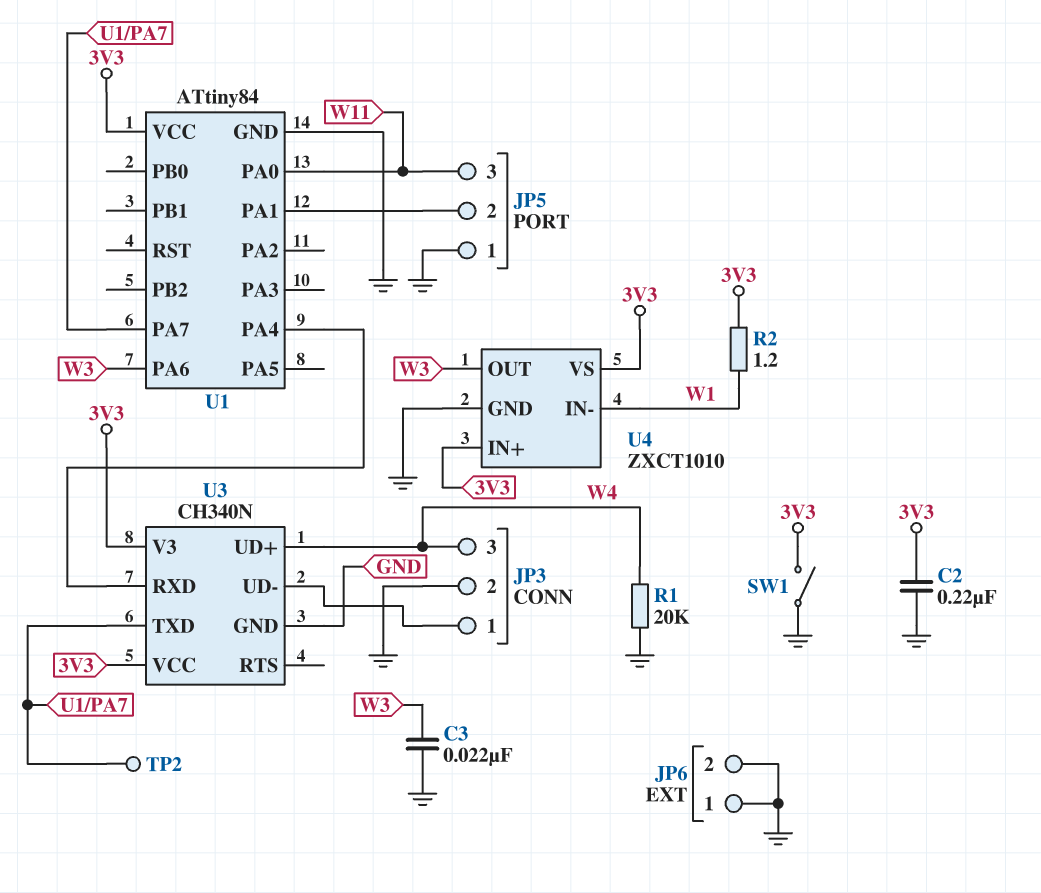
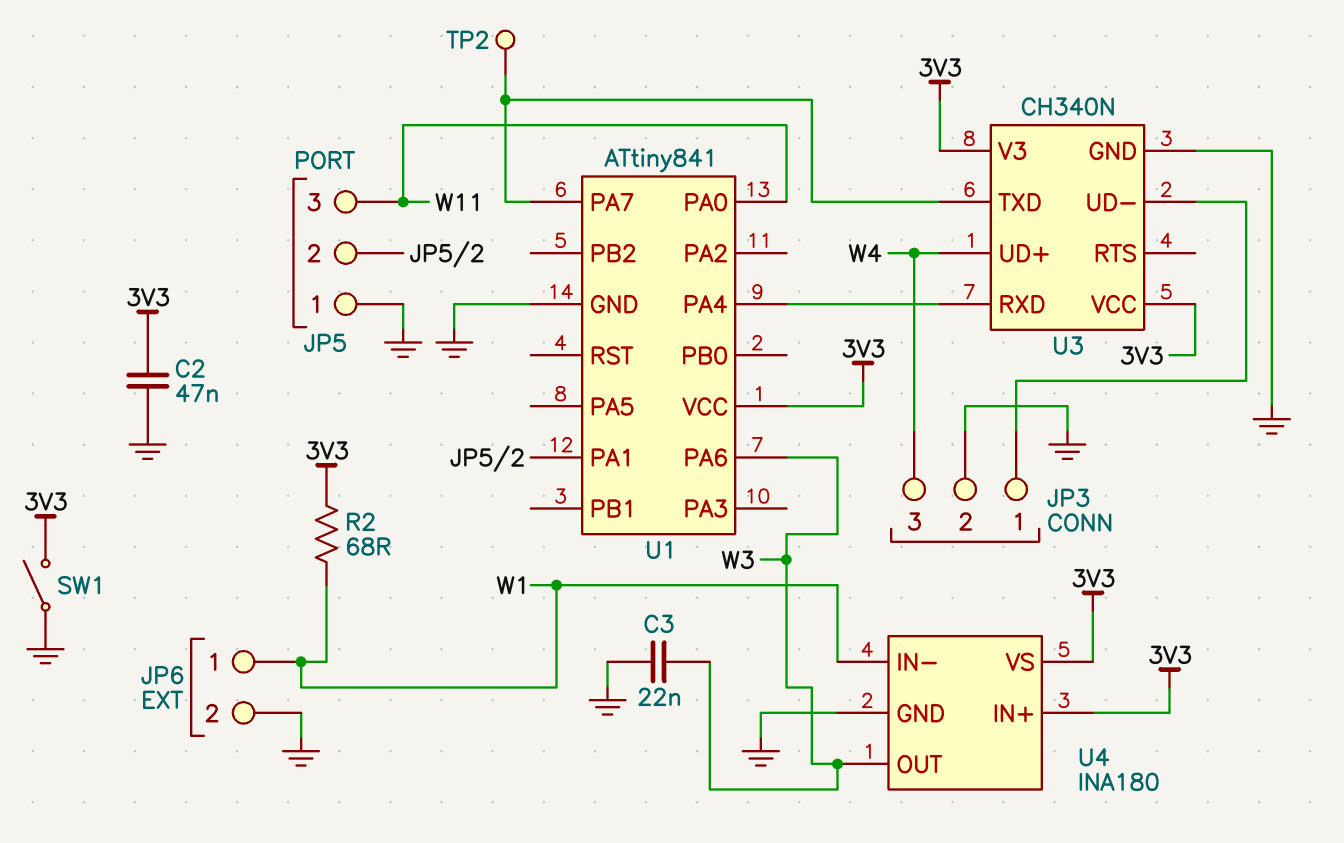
C2: 220nF (3V3, GND) -> 47nF (3V3, GND)
JP6 pin 1: GND -> W1
R1: 20k (GND, W4) -> none
R2: 1.2 (3V3, W1) -> 68 (3V3, W1)
U1: ATtiny84 -> ATtiny841
U4: ZXCT1010 -> INA180

